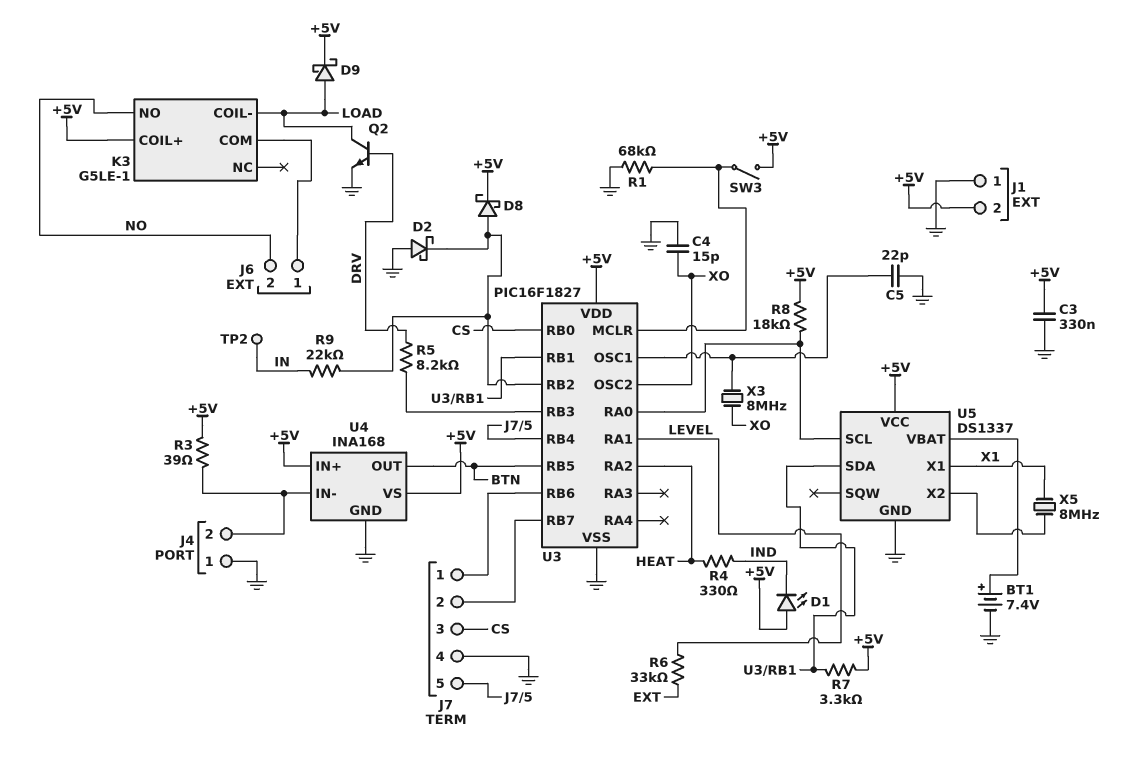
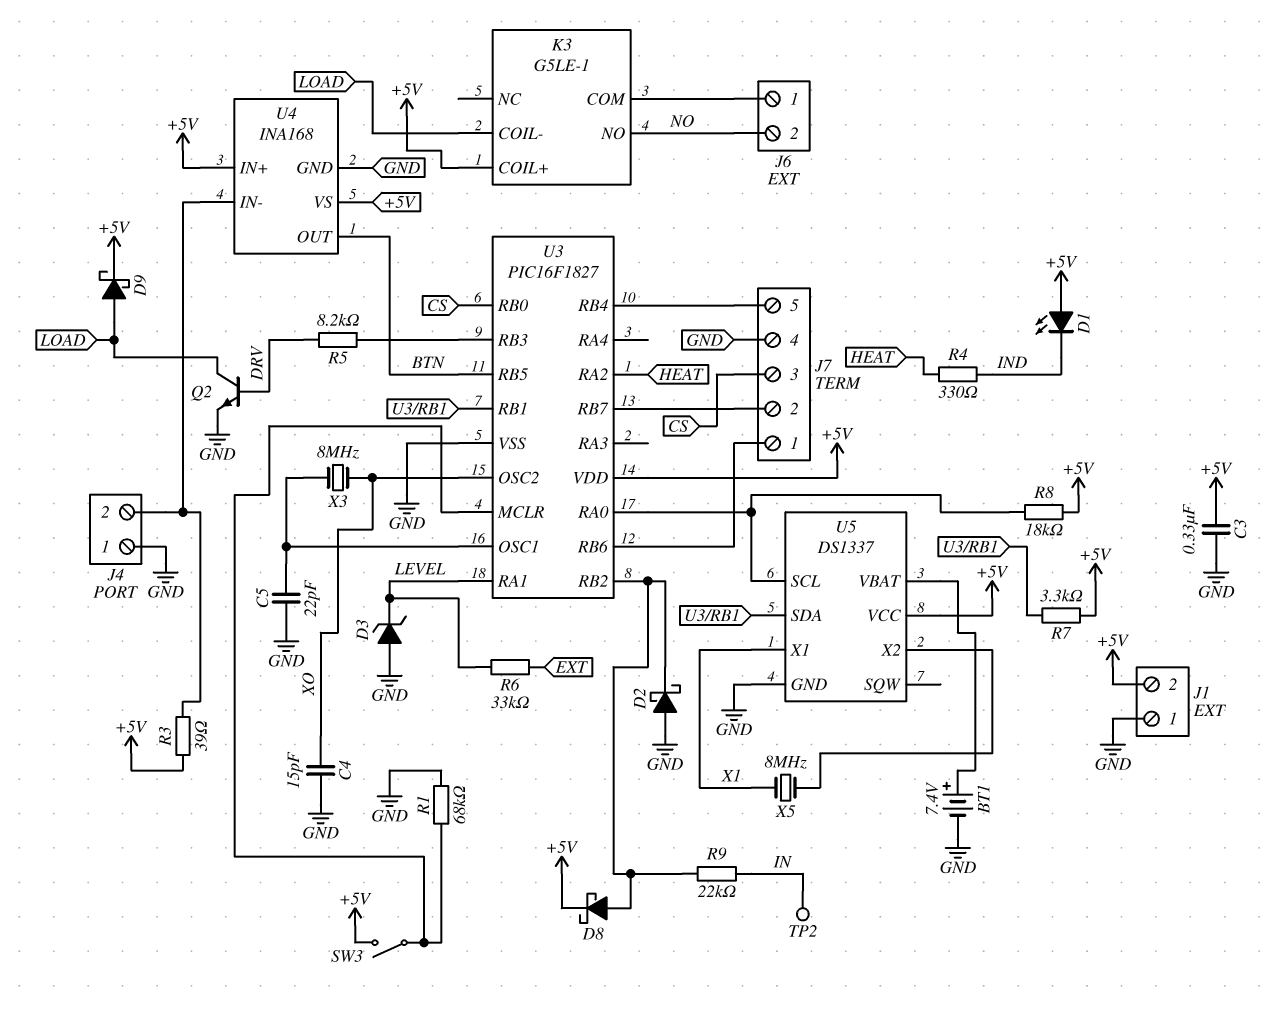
D3: none -> zener (A GND, K LEVEL)

